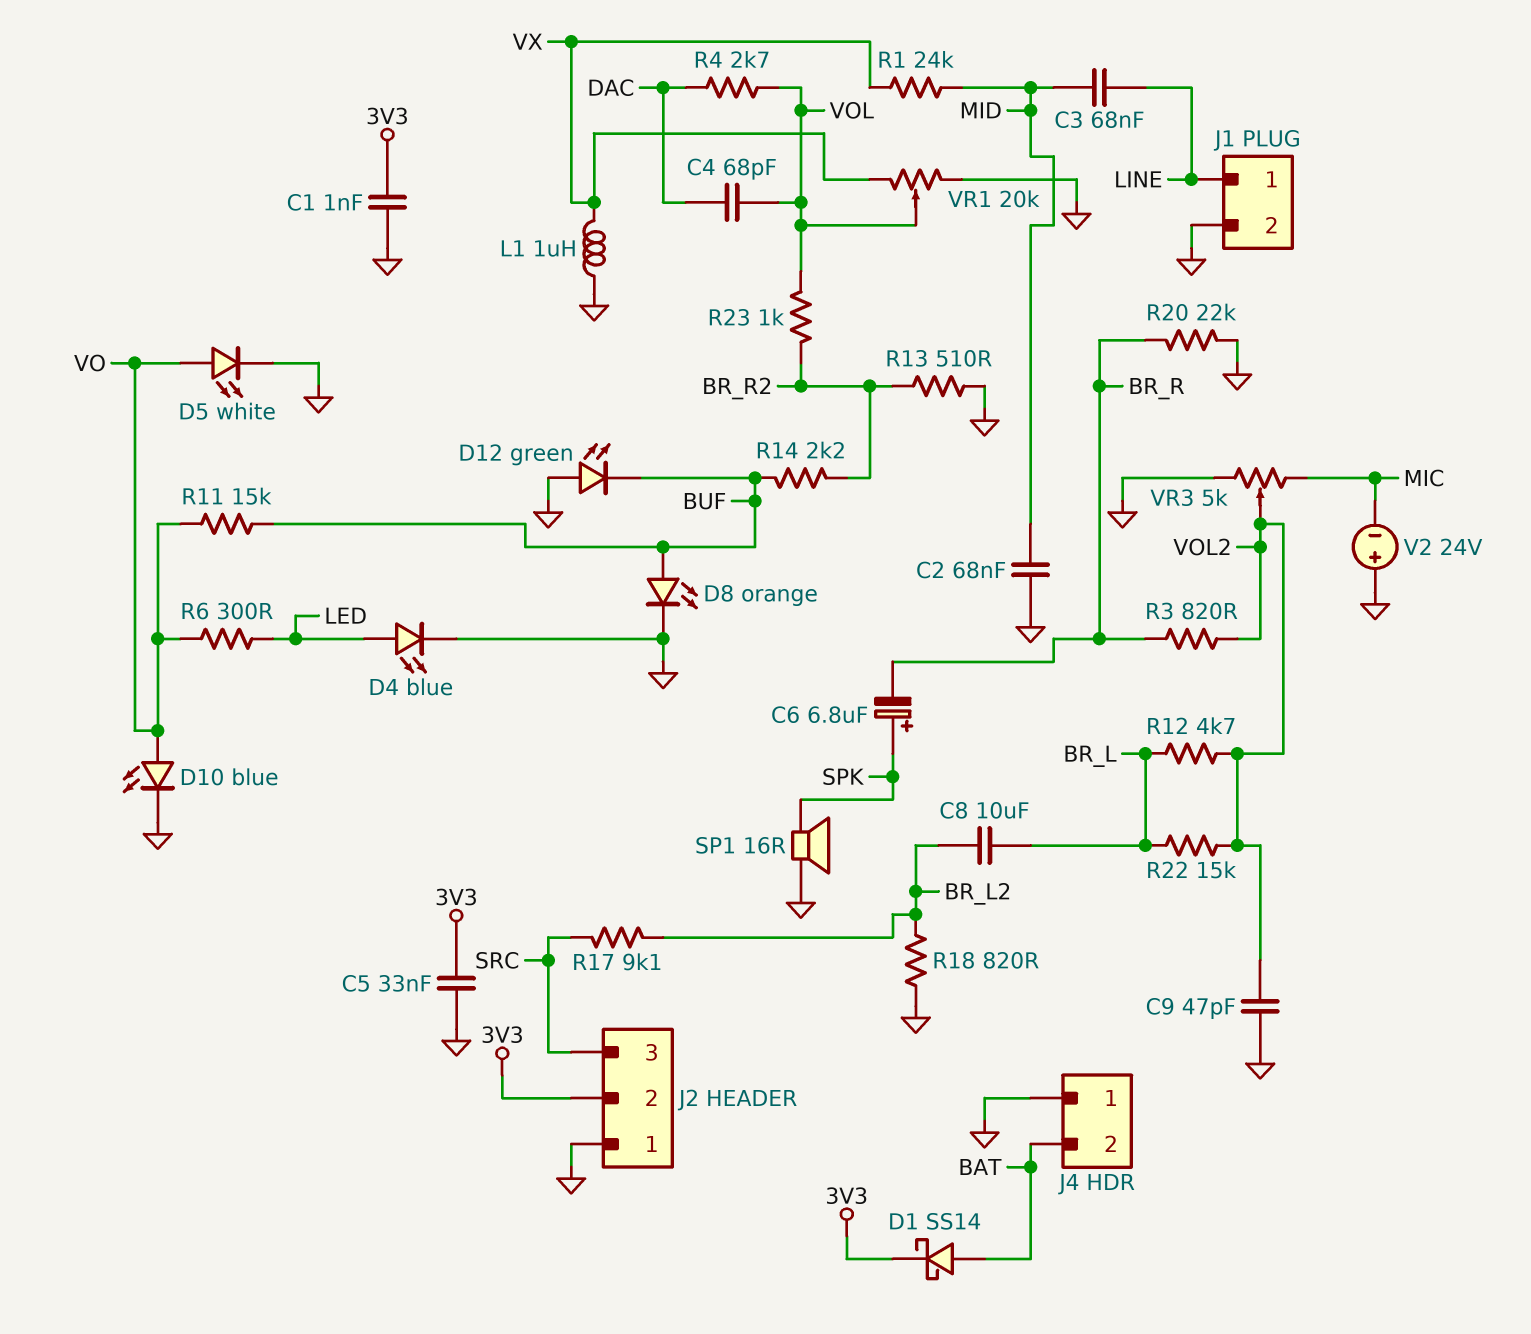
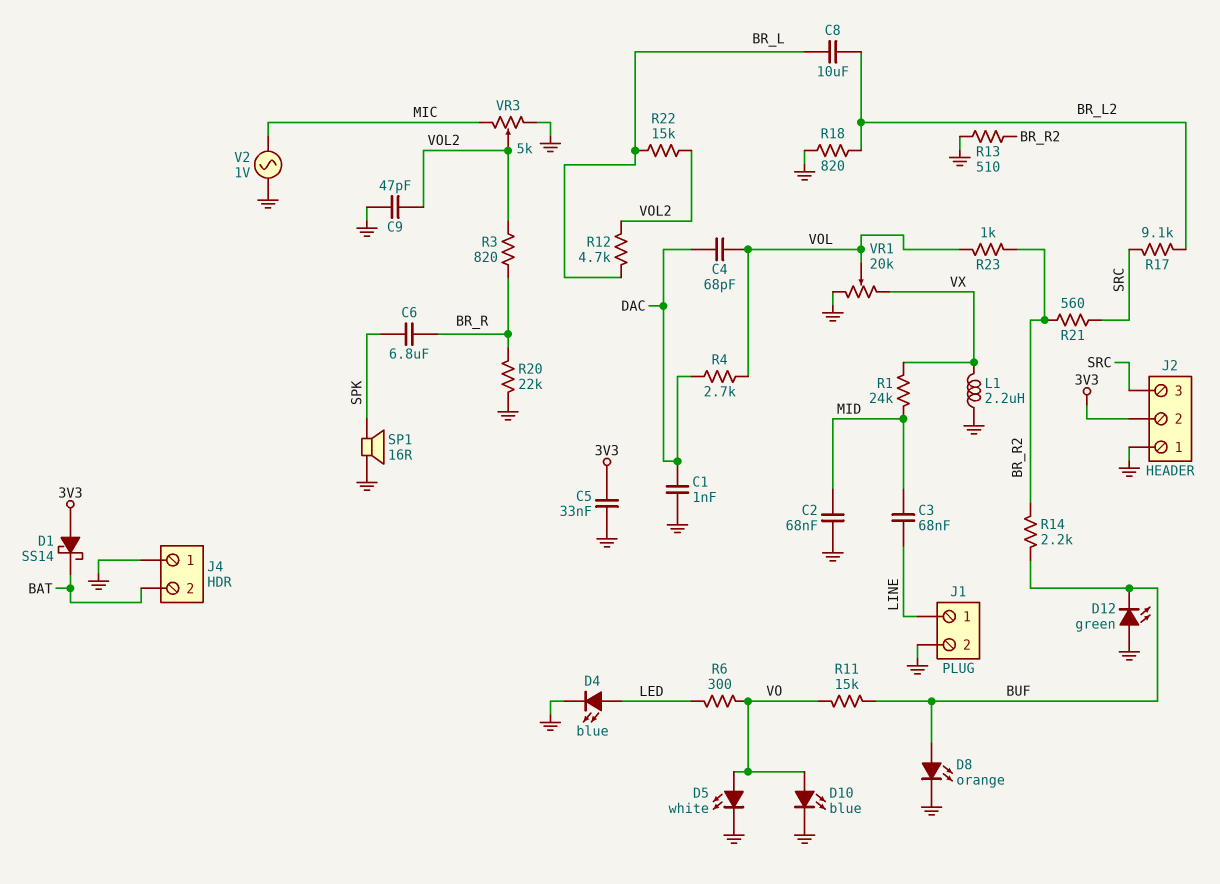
C1: 1nF (3V3, GND) -> 1nF (DAC, GND)
C6: 6.8uF (plus SPK, minus BR_R) -> 6.8uF (BR_R, SPK)
D1: schottky SS14 (A BAT, K 3V3) -> schottky SS14 (A 3V3, K BAT)
L1: 1uH (GND, VX) -> 2.2uH (GND, VX)
R21: none -> 560 (BR_R2, SRC)
V2: 24V (plus GND, minus MIC) -> AC 1V (GND, MIC)

